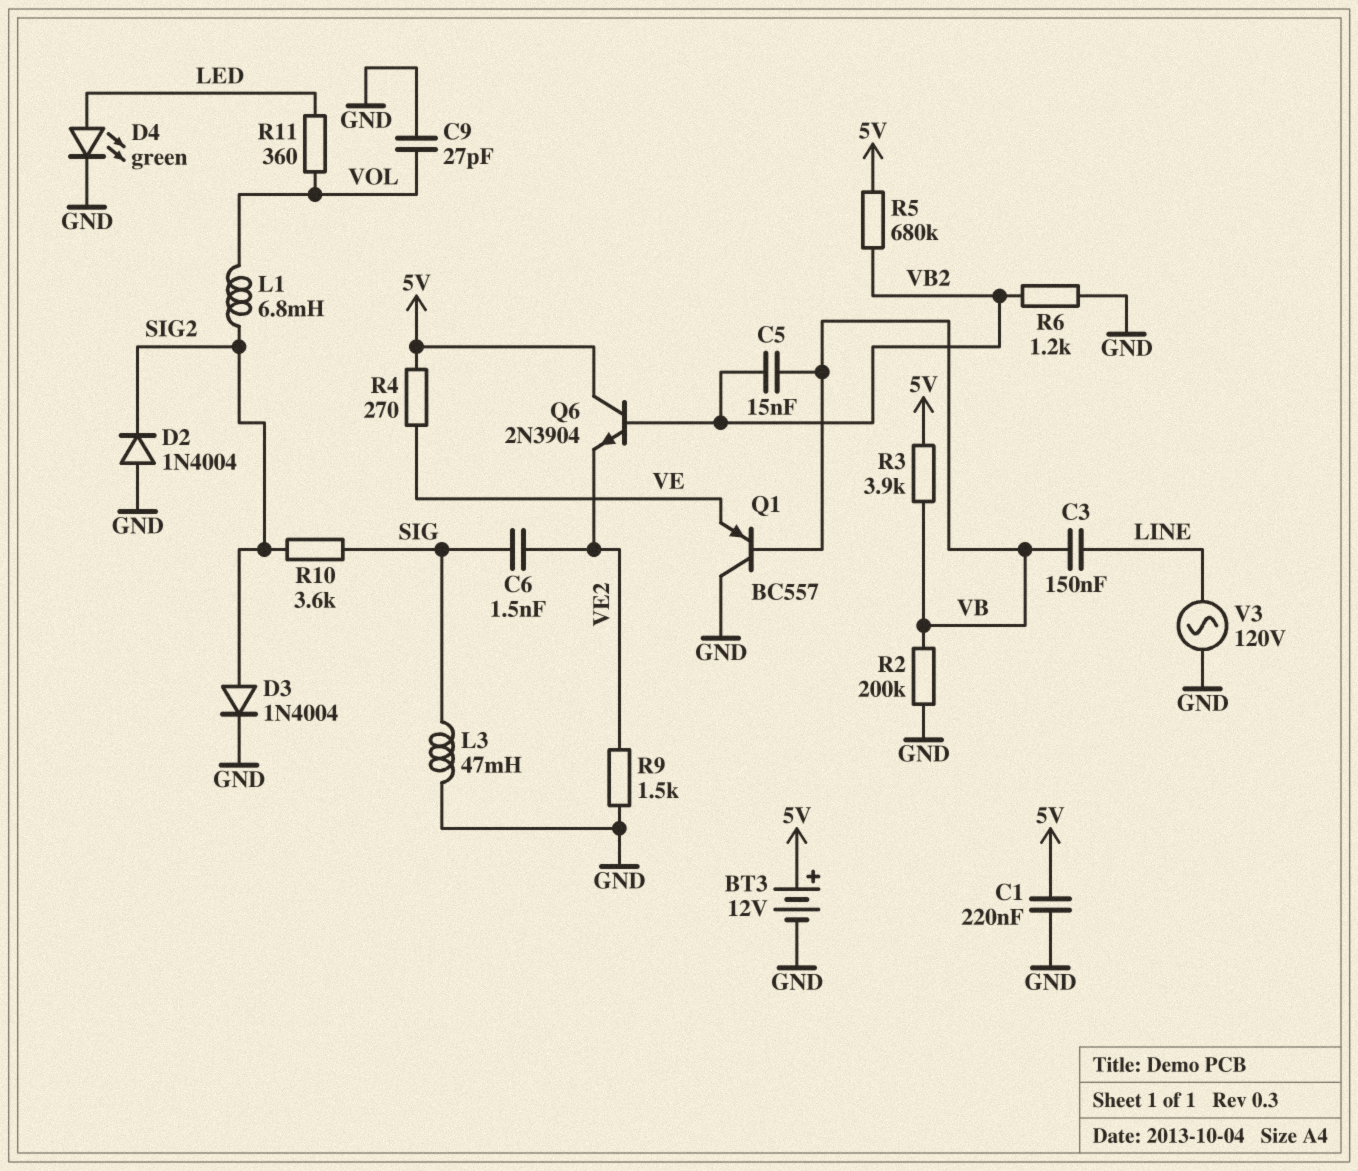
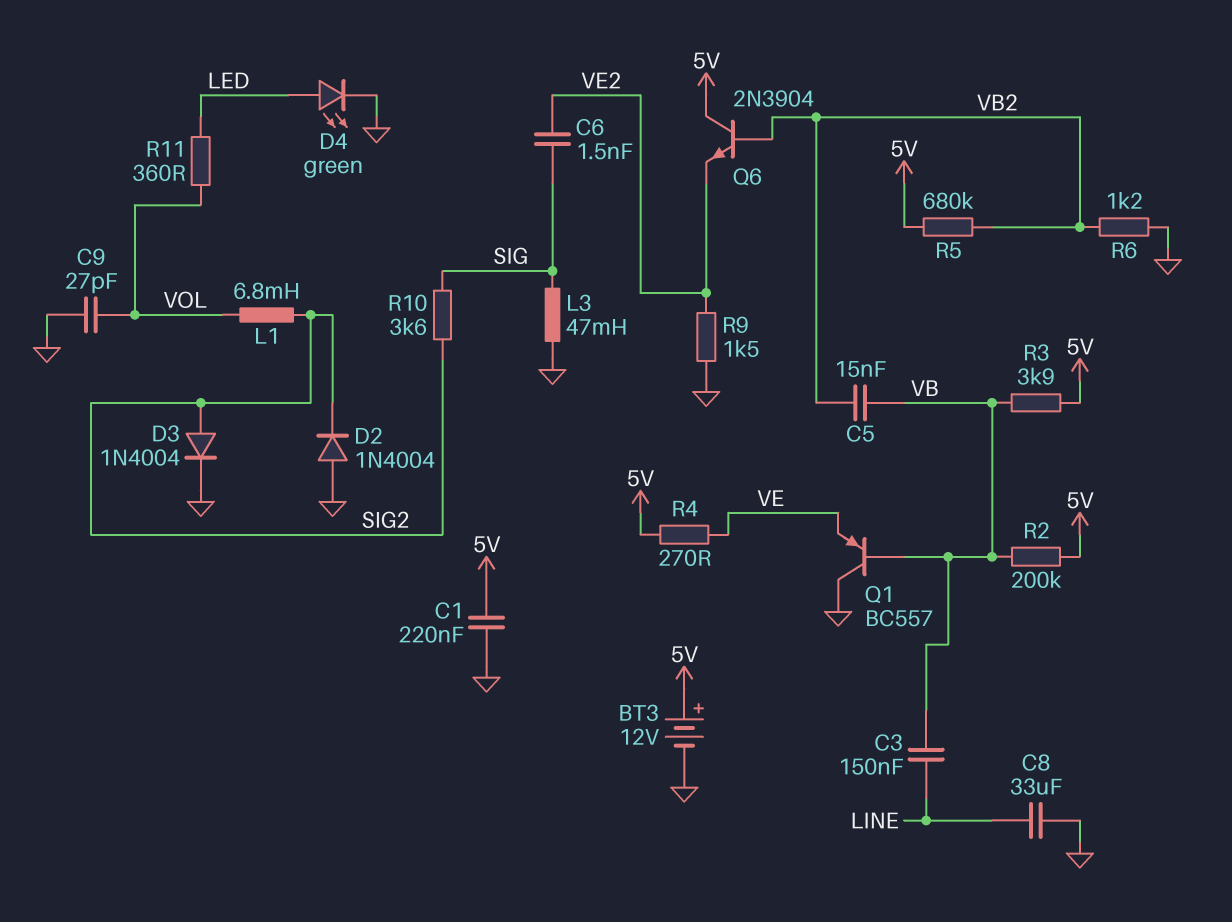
C8: none -> 33uF (GND, LINE)
R2: 200k (GND, VB) -> 200k (5V, VB)
V3: AC 120V (GND, LINE) -> none

